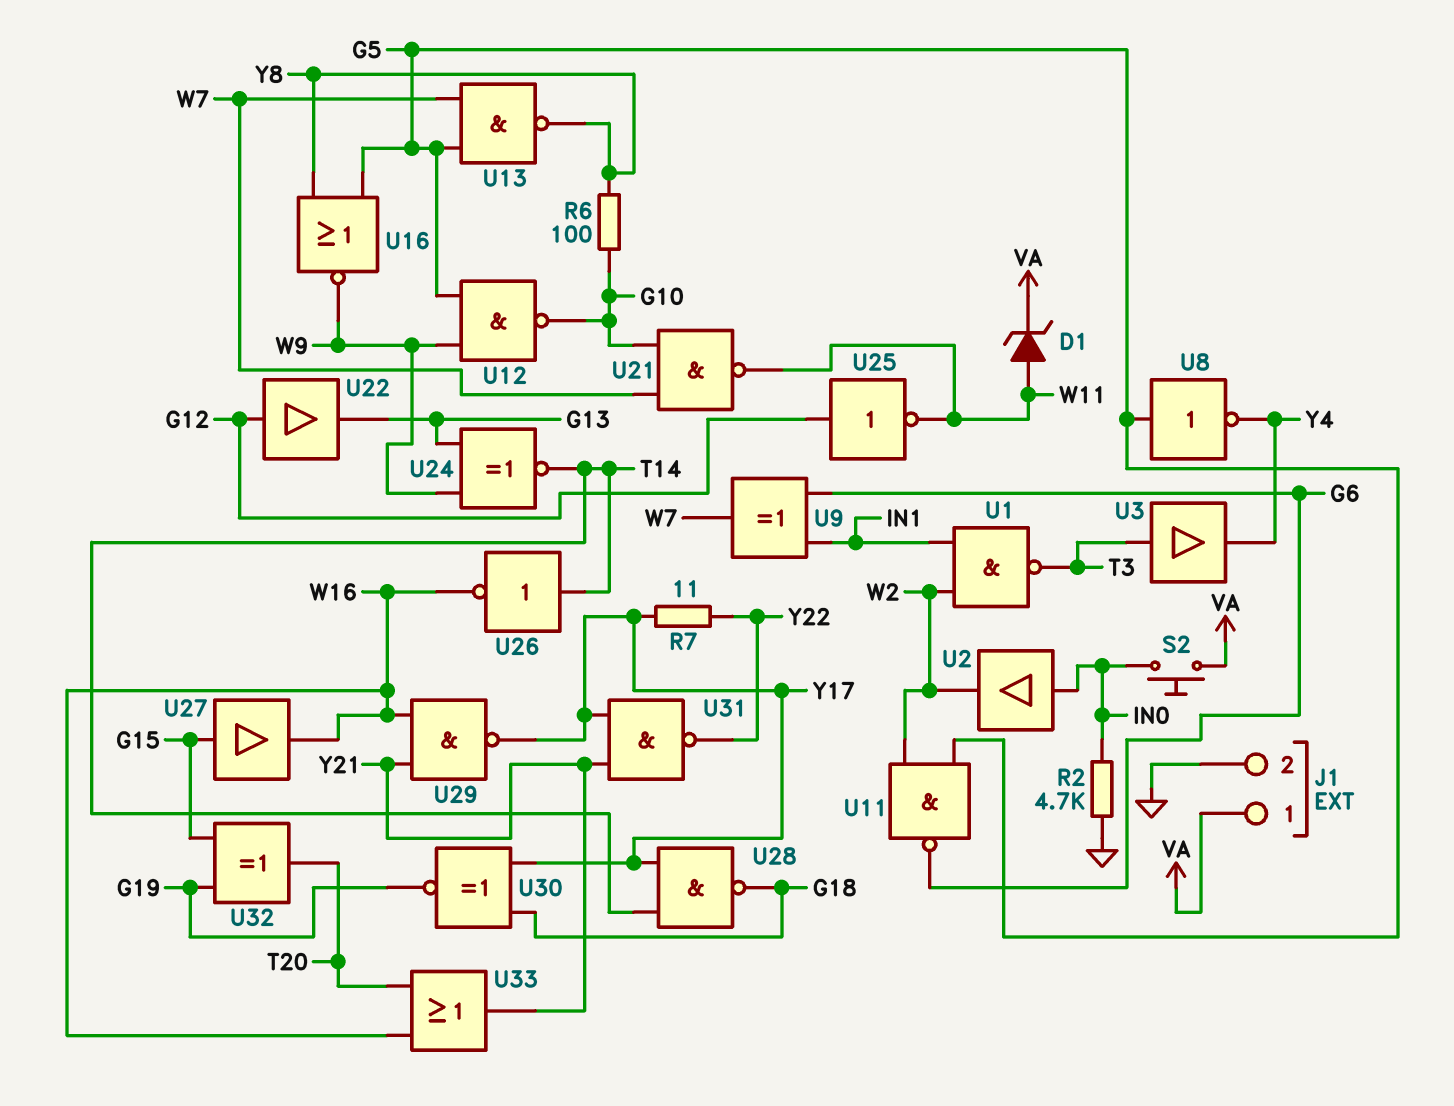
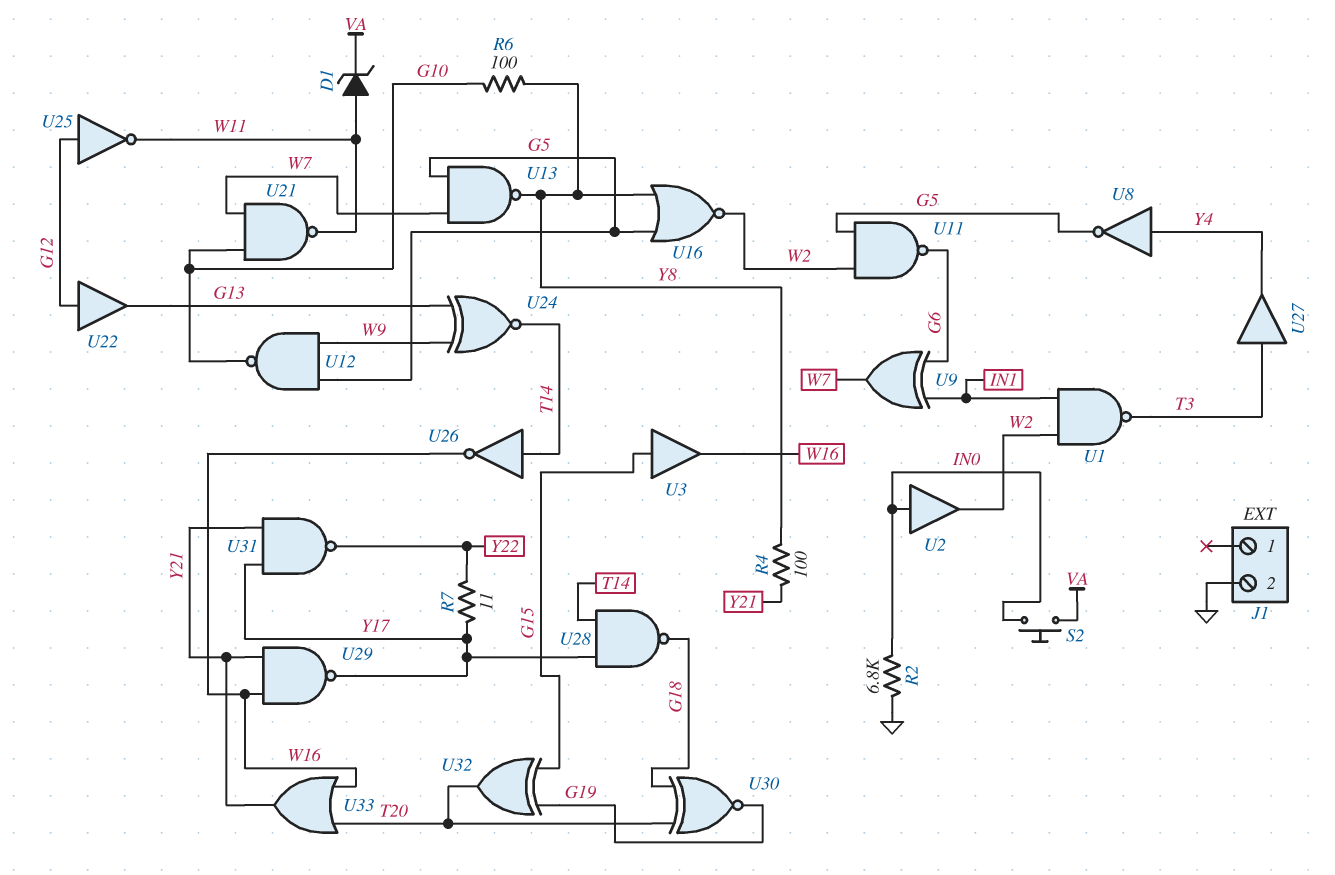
J1 pin 1: VA -> none
R2: 4.7k (GND, IN0) -> 6.8k (GND, IN0)
R4: none -> 100 (Y8, Y21)
U3: buffer (in T3, out Y4) -> buffer (in G15, out W16)
U8: NOT (in G5, out Y4) -> NOT (in Y4, out G5)
U16: NOR (in G5, in Y8, out W9) -> NOR (in G5, in Y8, out W2)
U27: buffer (in G15, out W16) -> buffer (in T3, out Y4)
U30: XNOR (in G18, in Y17, out G19) -> XNOR (in G18, in T20, out G19)

